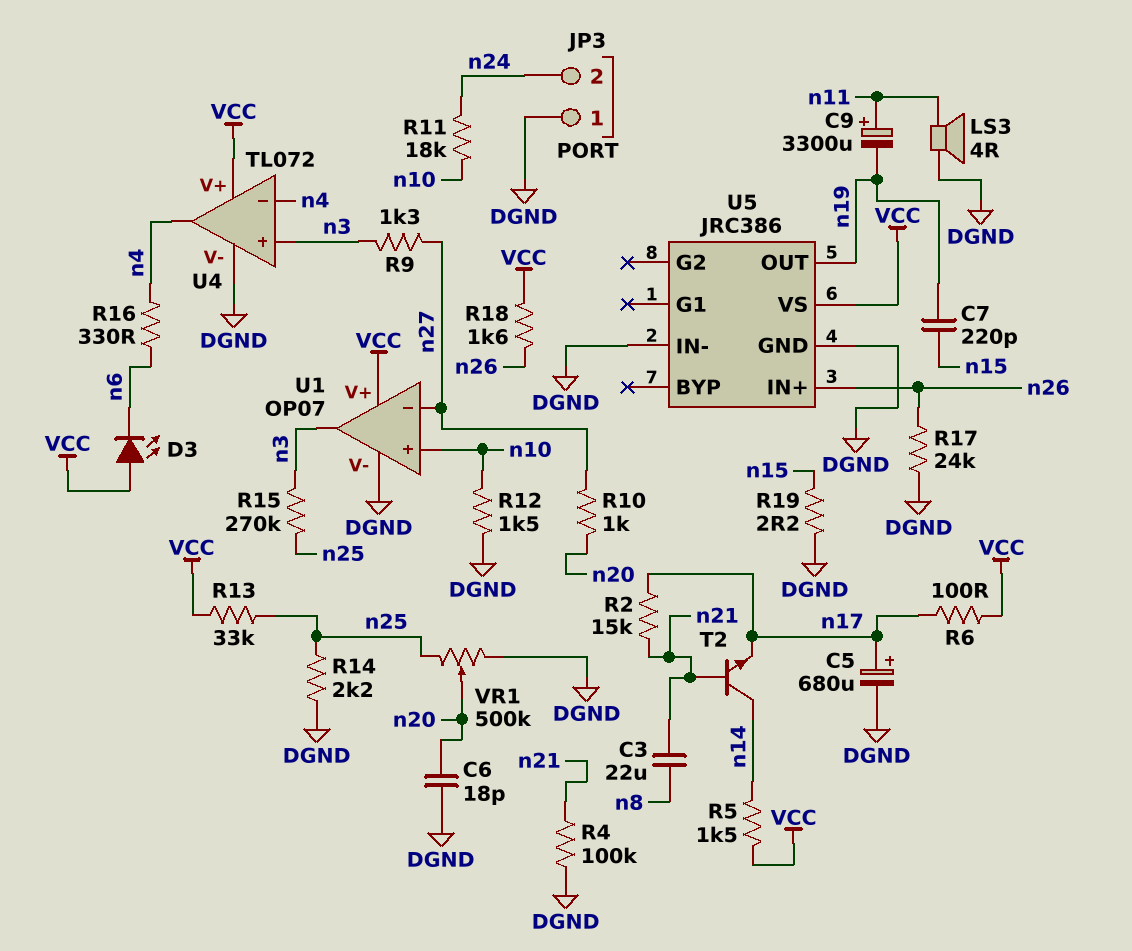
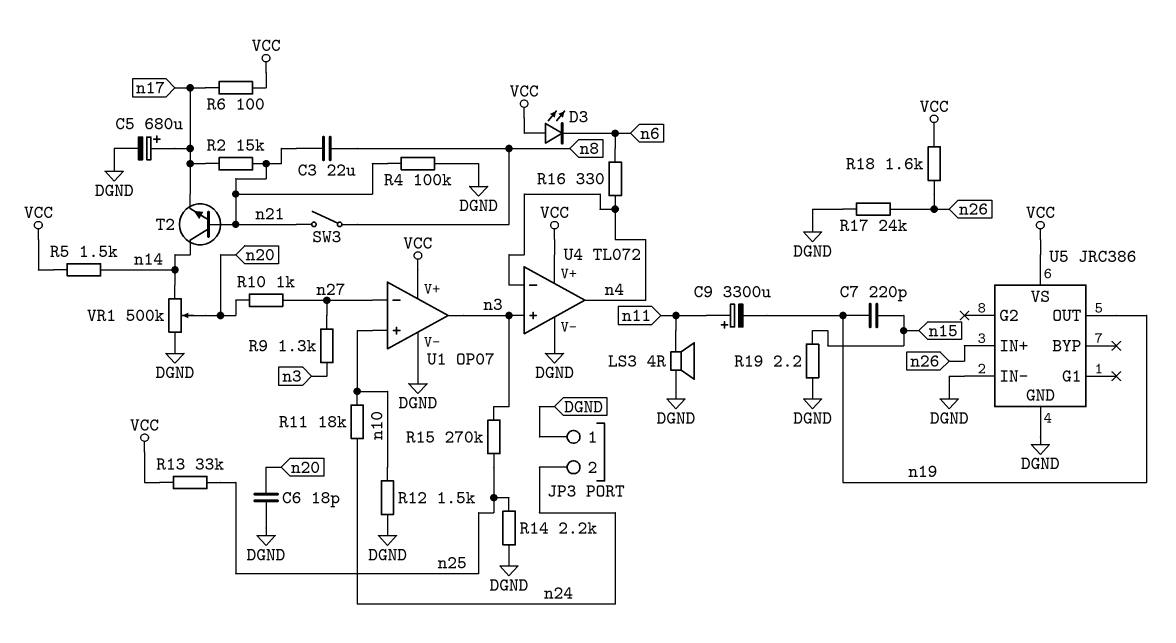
SW3: none -> switch (n8, n21)
VR1: 500k (DGND, n25, wiper n20) -> 500k (DGND, n14, wiper n20)

